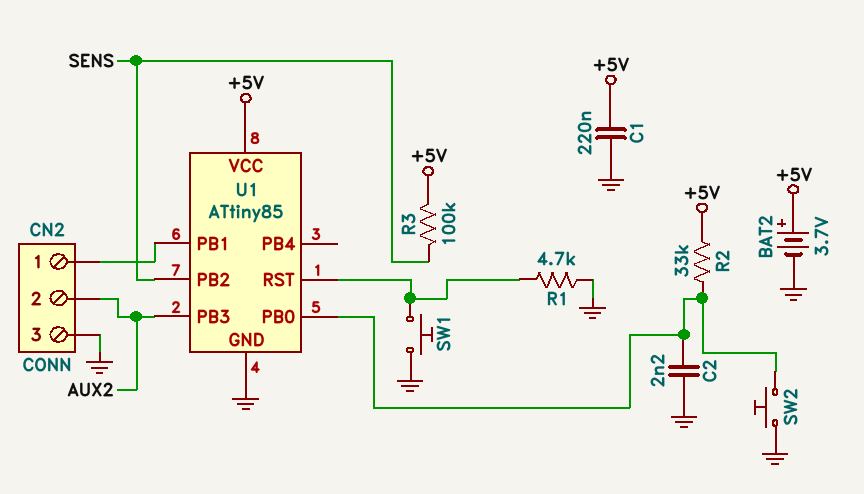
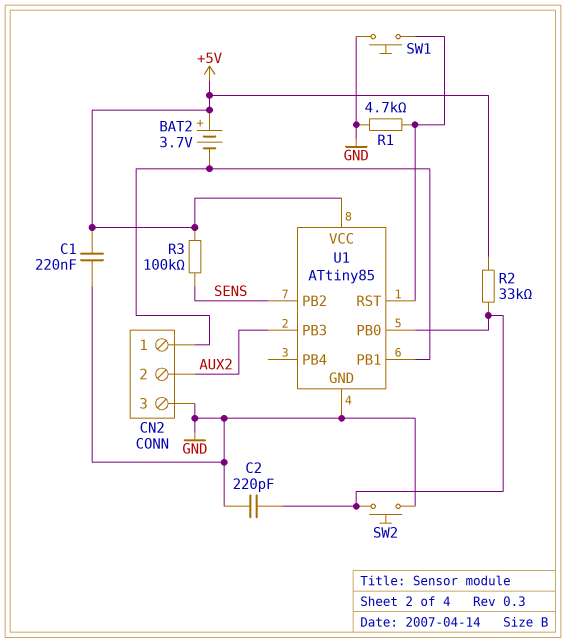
BAT2: 3.7V (plus +5V, minus GND) -> 3.7V (plus +5V, minus CN2/1)
C2: 2.2nF (GND, U1/PB0) -> 220pF (GND, U1/PB0)

